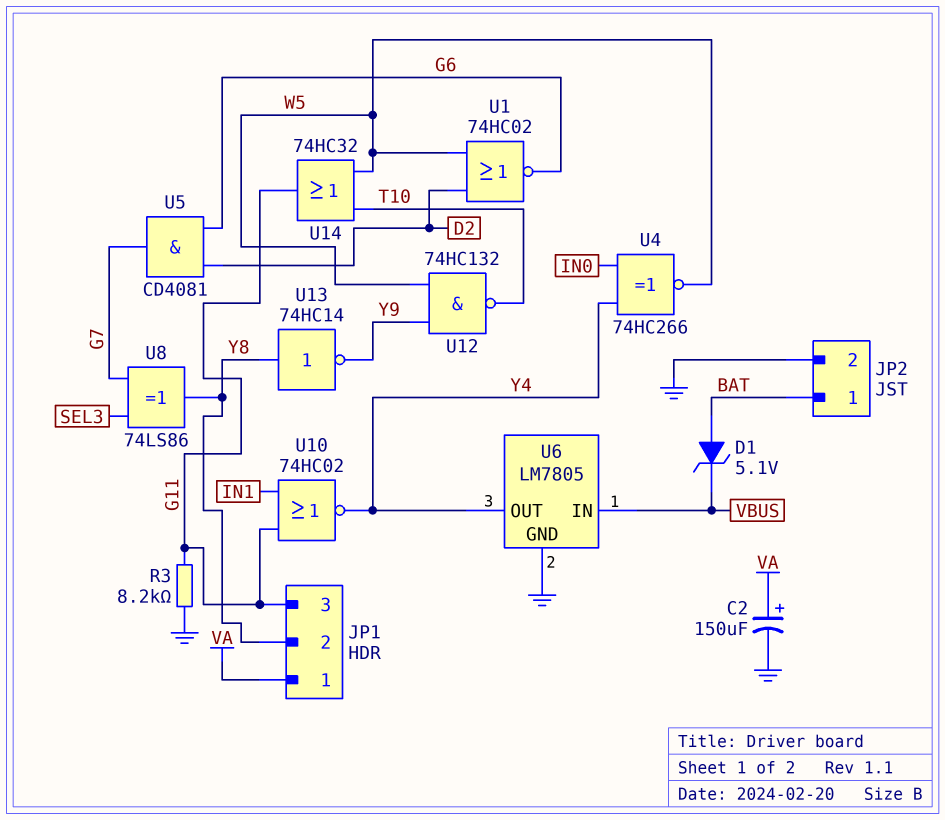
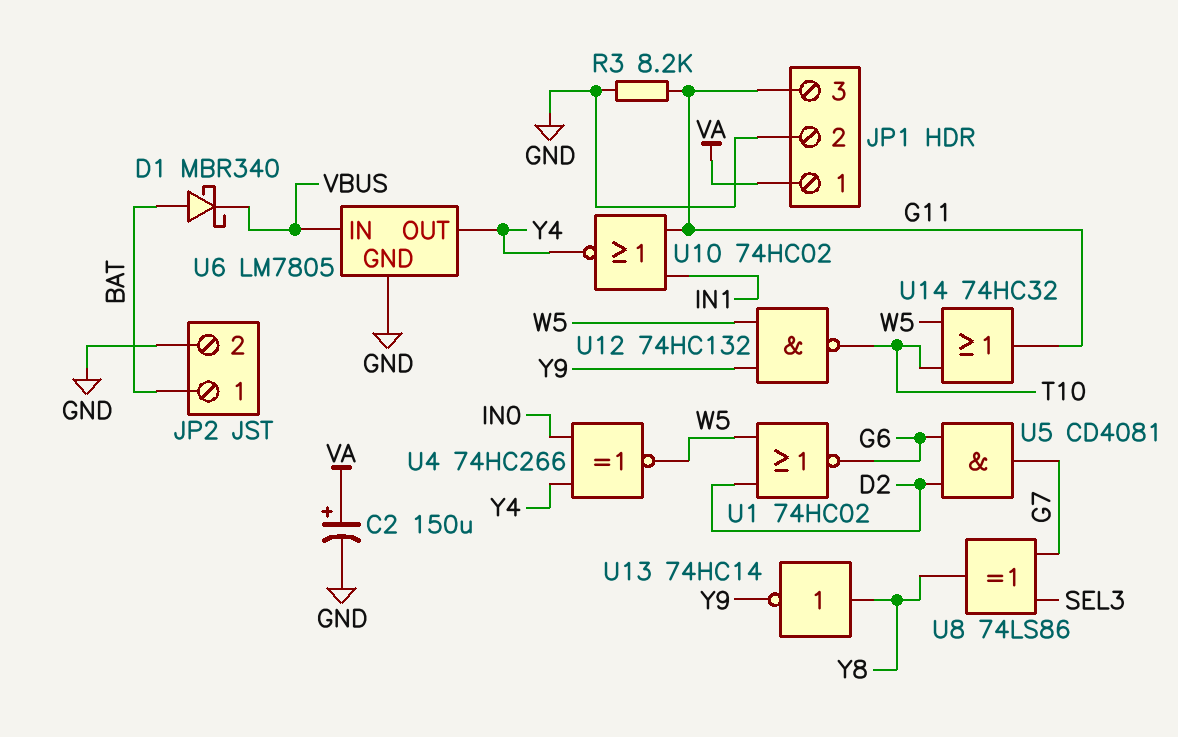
D1: zener 5.1V (A BAT, K VBUS) -> schottky MBR340 (A BAT, K VBUS)
JP1 pin 2: Y8 -> GND

